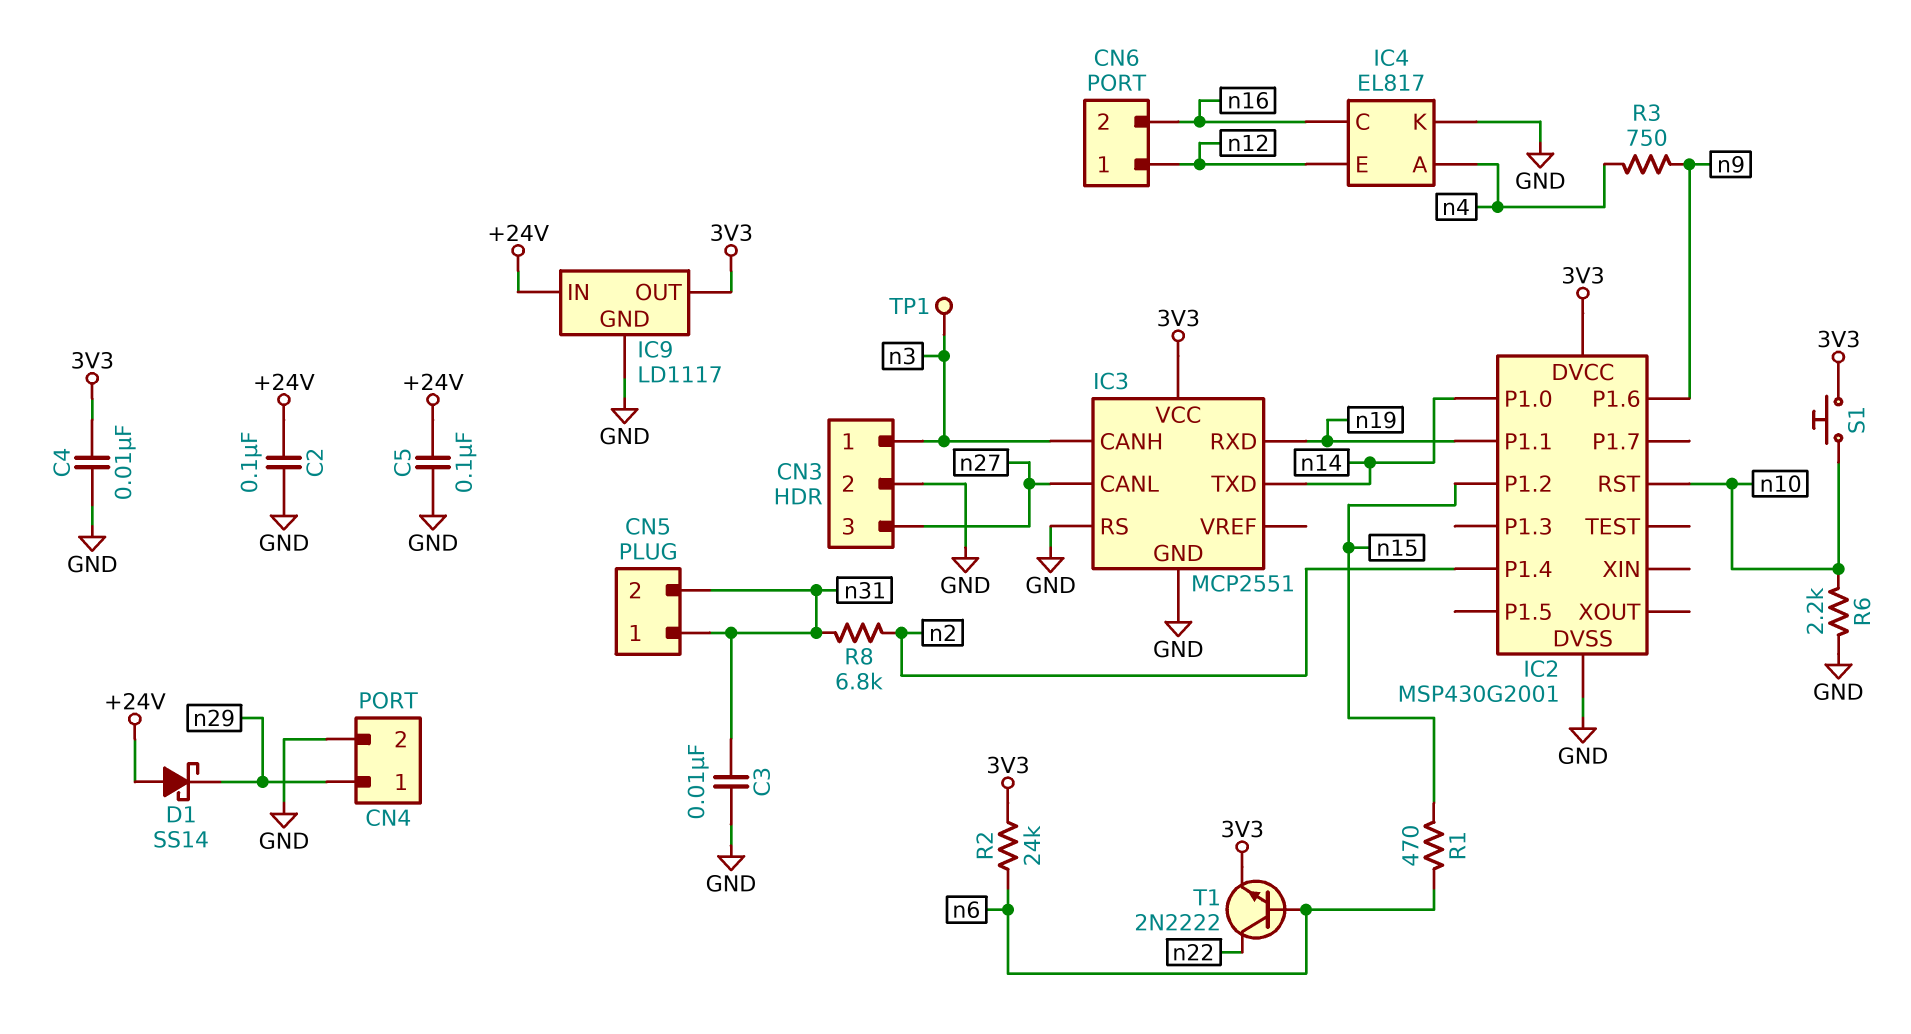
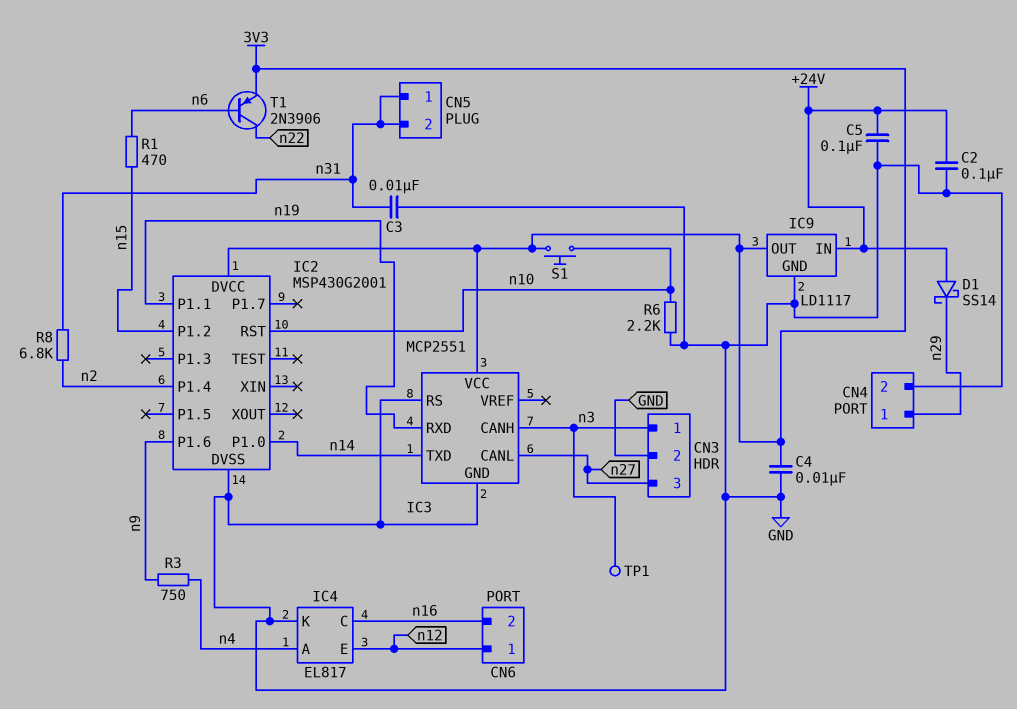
R2: 24k (3V3, n6) -> none
T1: NPN 2N2222 (B n6, C n22, E 3V3) -> PNP 2N3906 (B n6, C n22, E 3V3)

